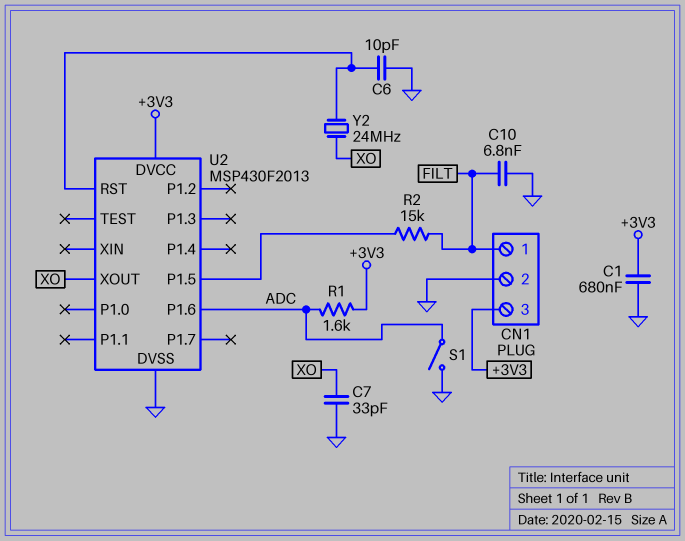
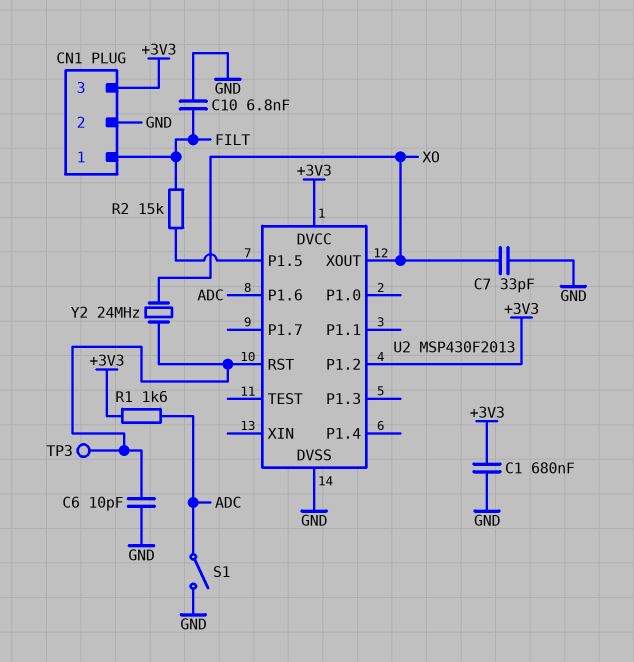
TP3: none -> test point (U2/RST)
U2 pin P1.2: none -> +3V3

